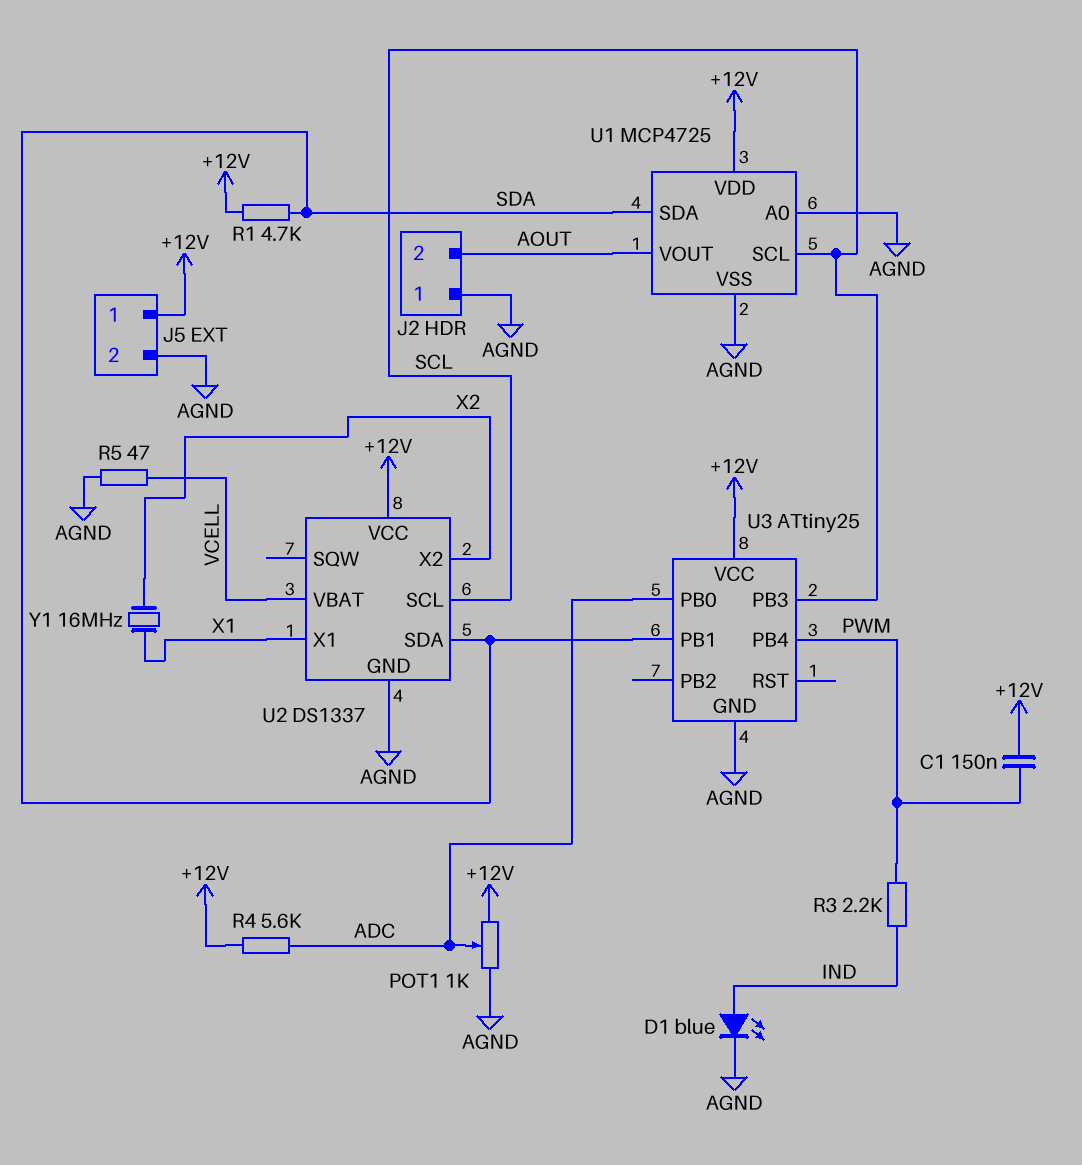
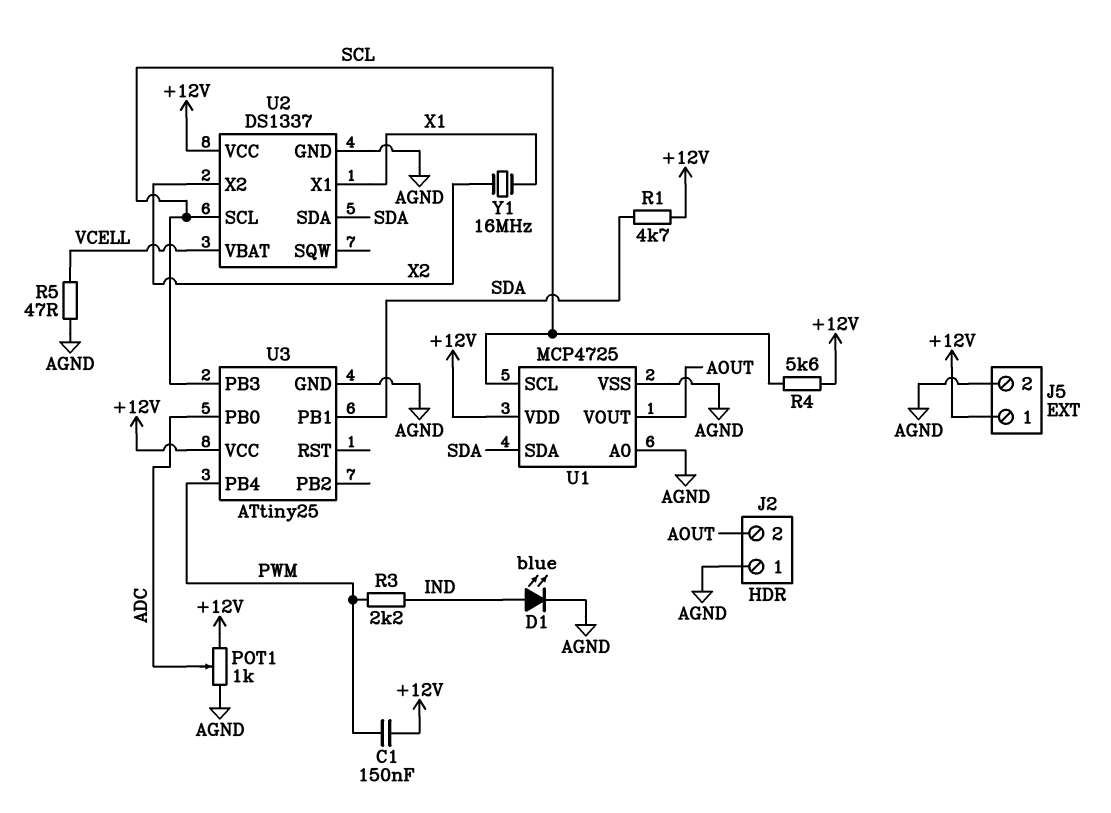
R4: 5.6k (+12V, ADC) -> 5.6k (+12V, SCL)

